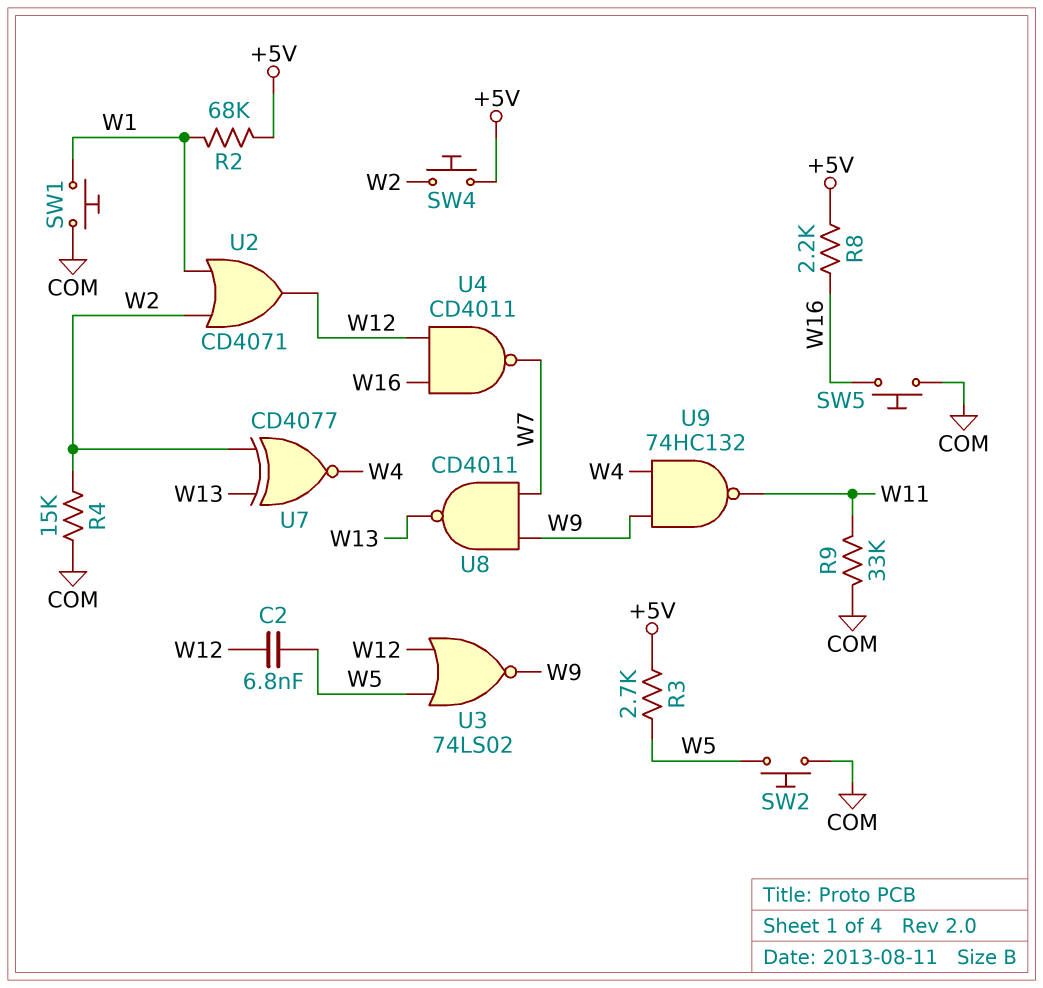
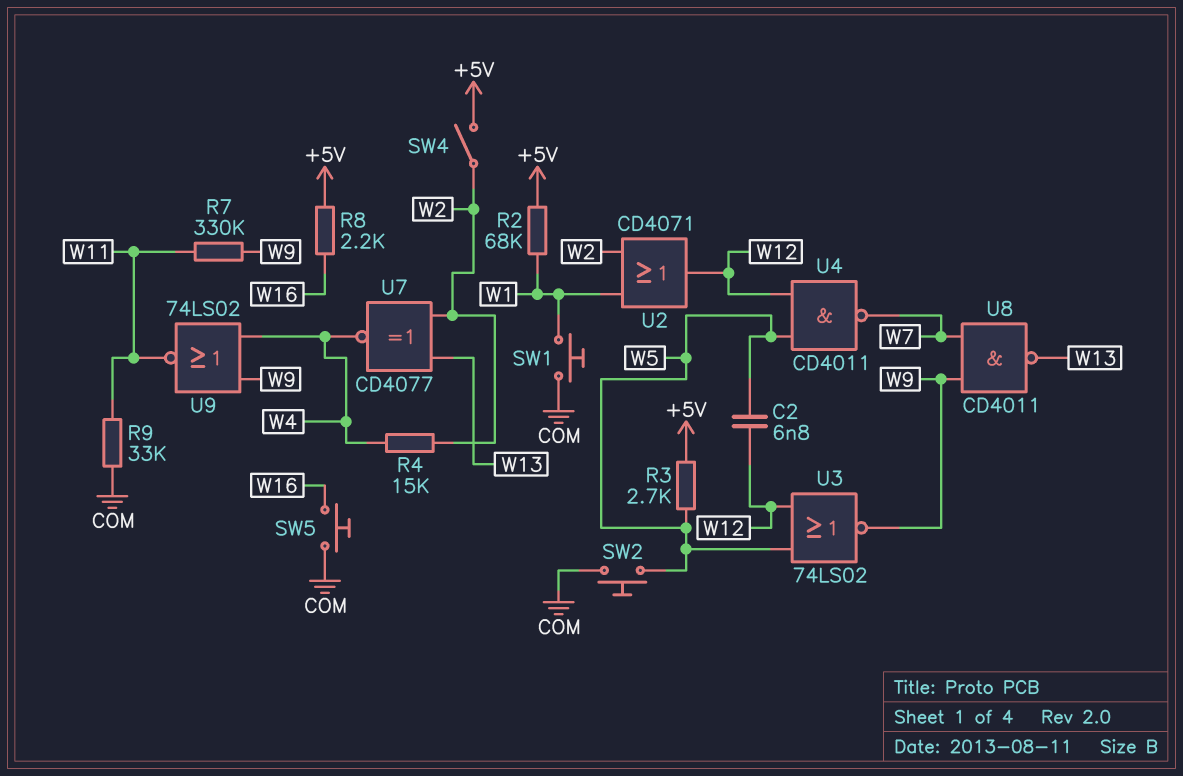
R4: 15k (COM, W2) -> 15k (W2, W4)
R7: none -> 330k (W9, W11)
SW4: button (+5V, W2) -> switch (+5V, W2)
U4: NAND CD4011 (in W12, in W16, out W7) -> NAND CD4011 (in W5, in W12, out W7)
U9: NAND 74HC132 (in W4, in W9, out W11) -> NOR 74LS02 (in W4, in W9, out W11)

